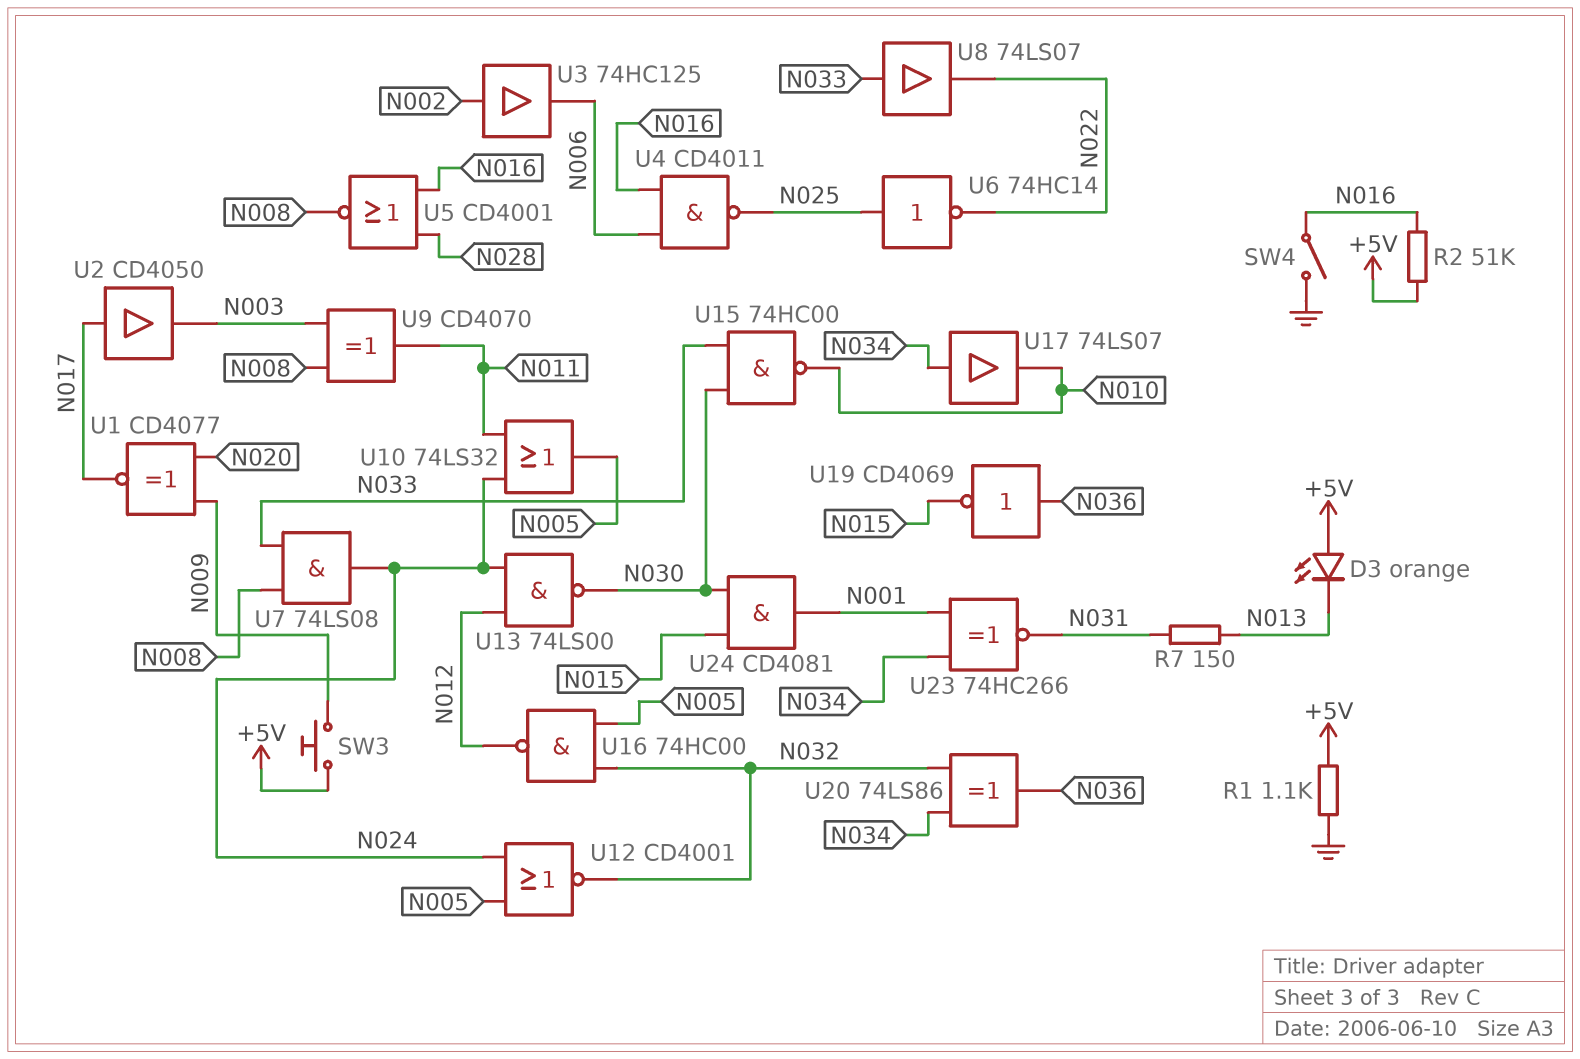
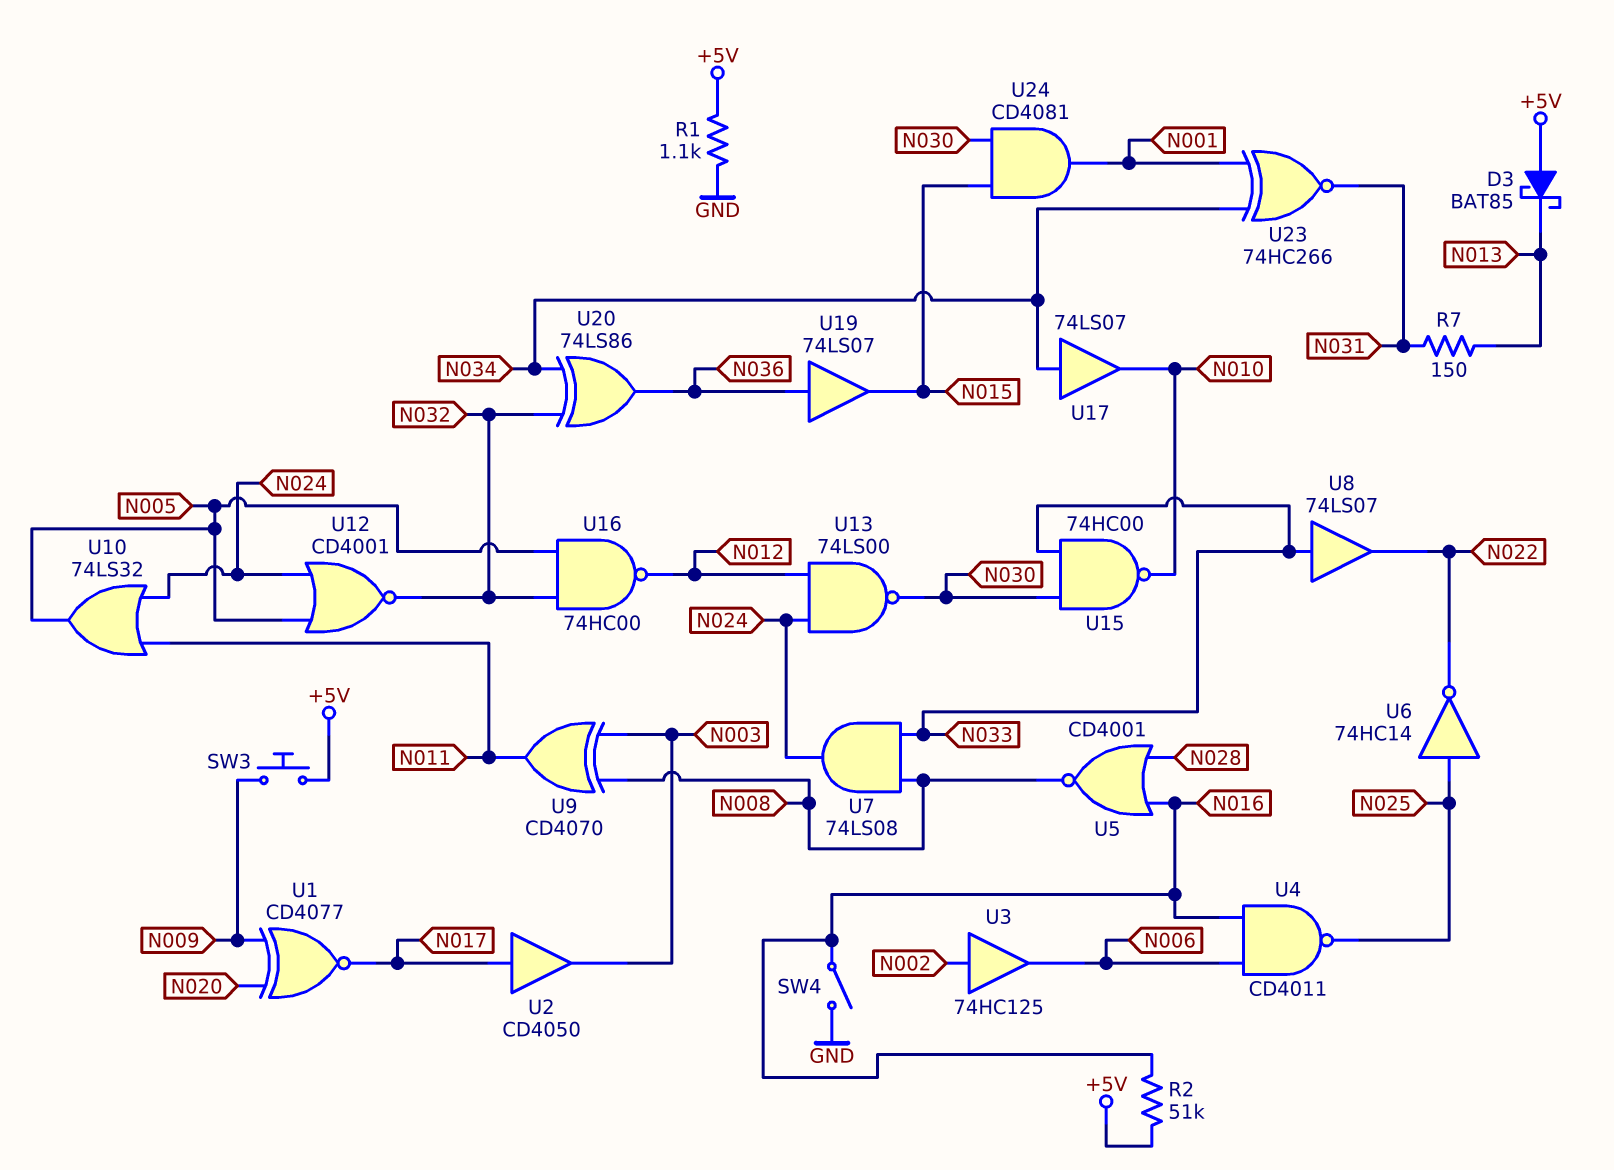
D3: LED orange (A +5V, K N013) -> schottky BAT85 (A +5V, K N013)
U19: NOT CD4069 (in N036, out N015) -> buffer 74LS07 (in N036, out N015)

